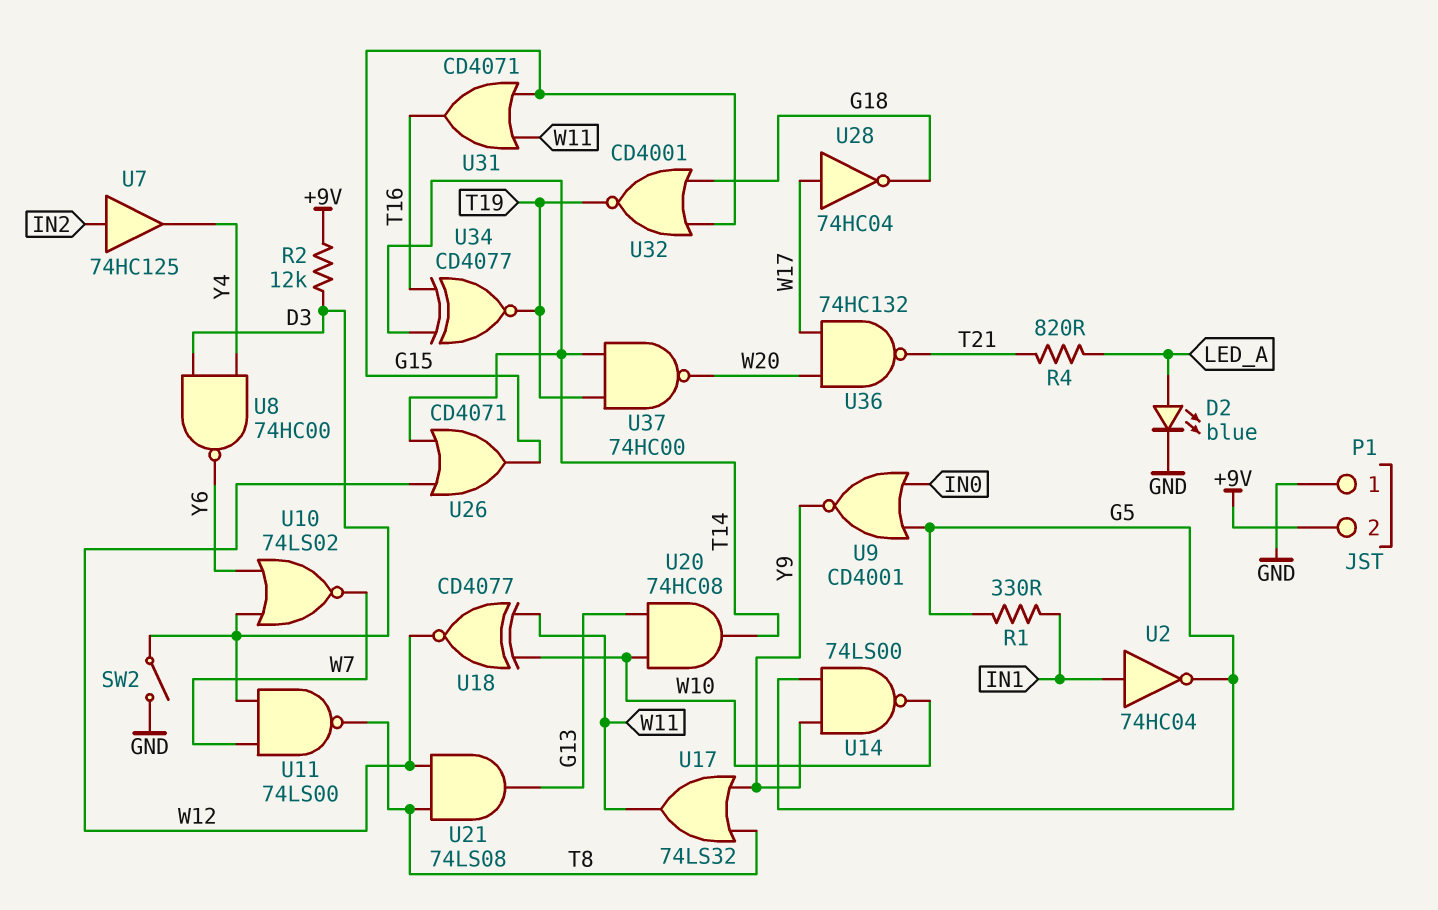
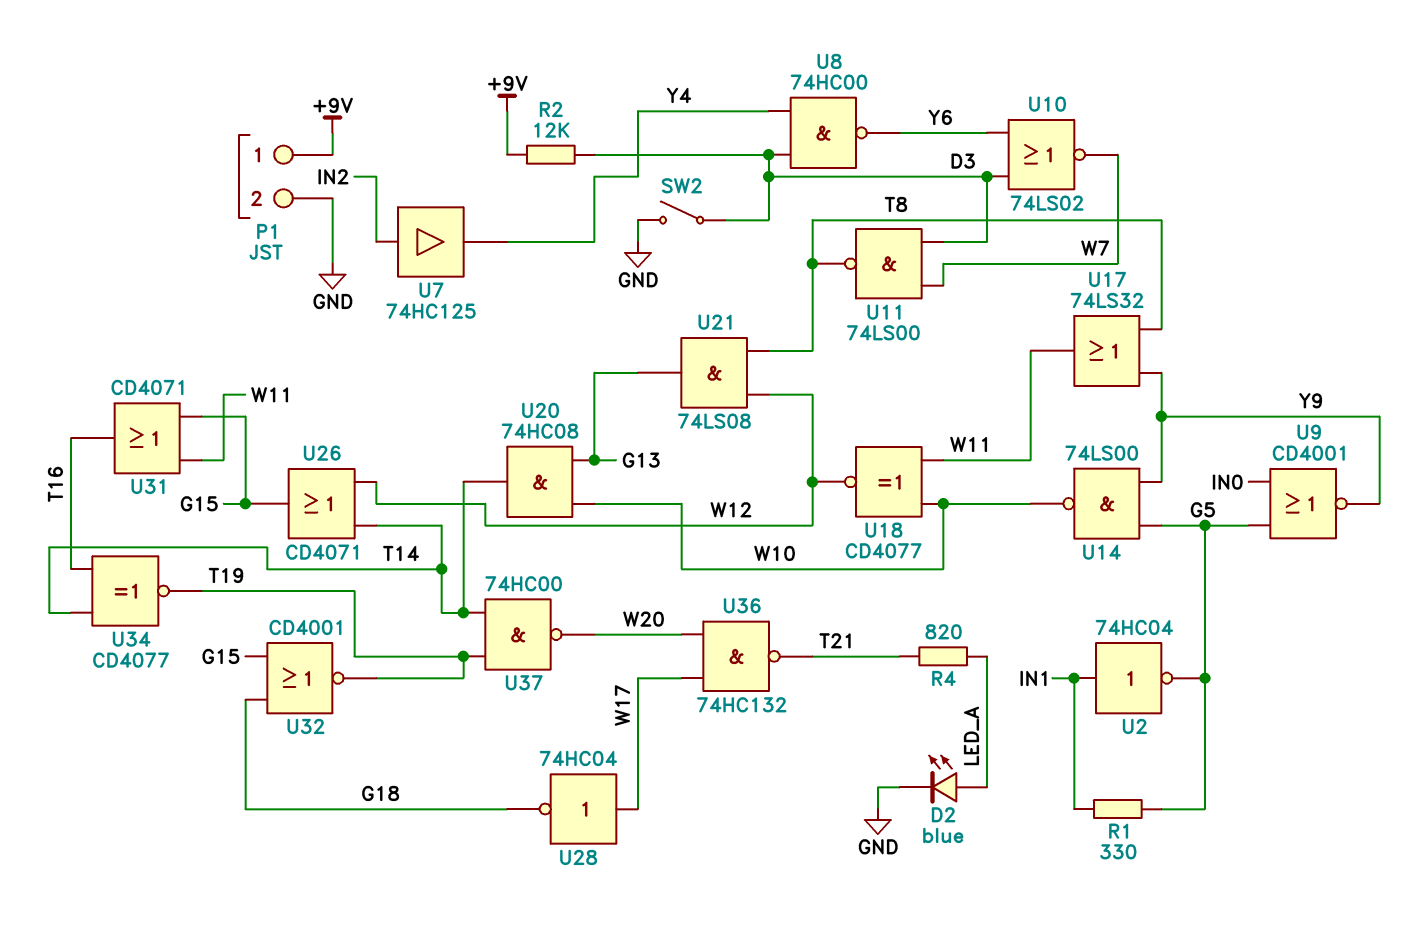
P1 pin 1: GND -> +9V
P1 pin 2: +9V -> GND

